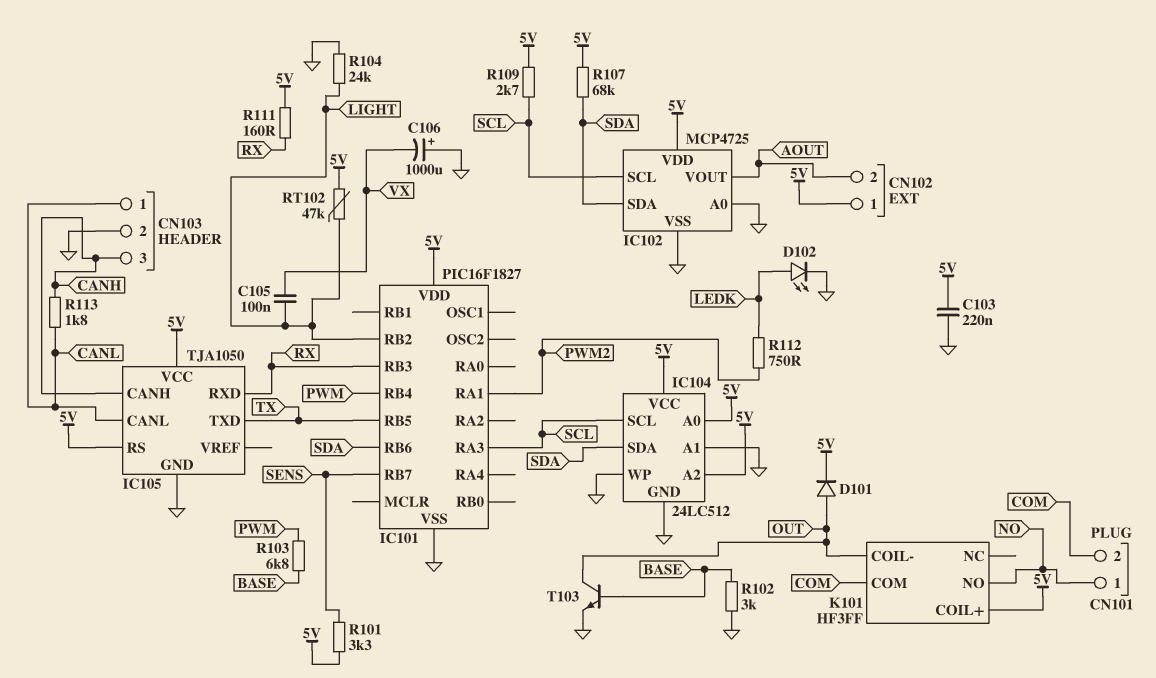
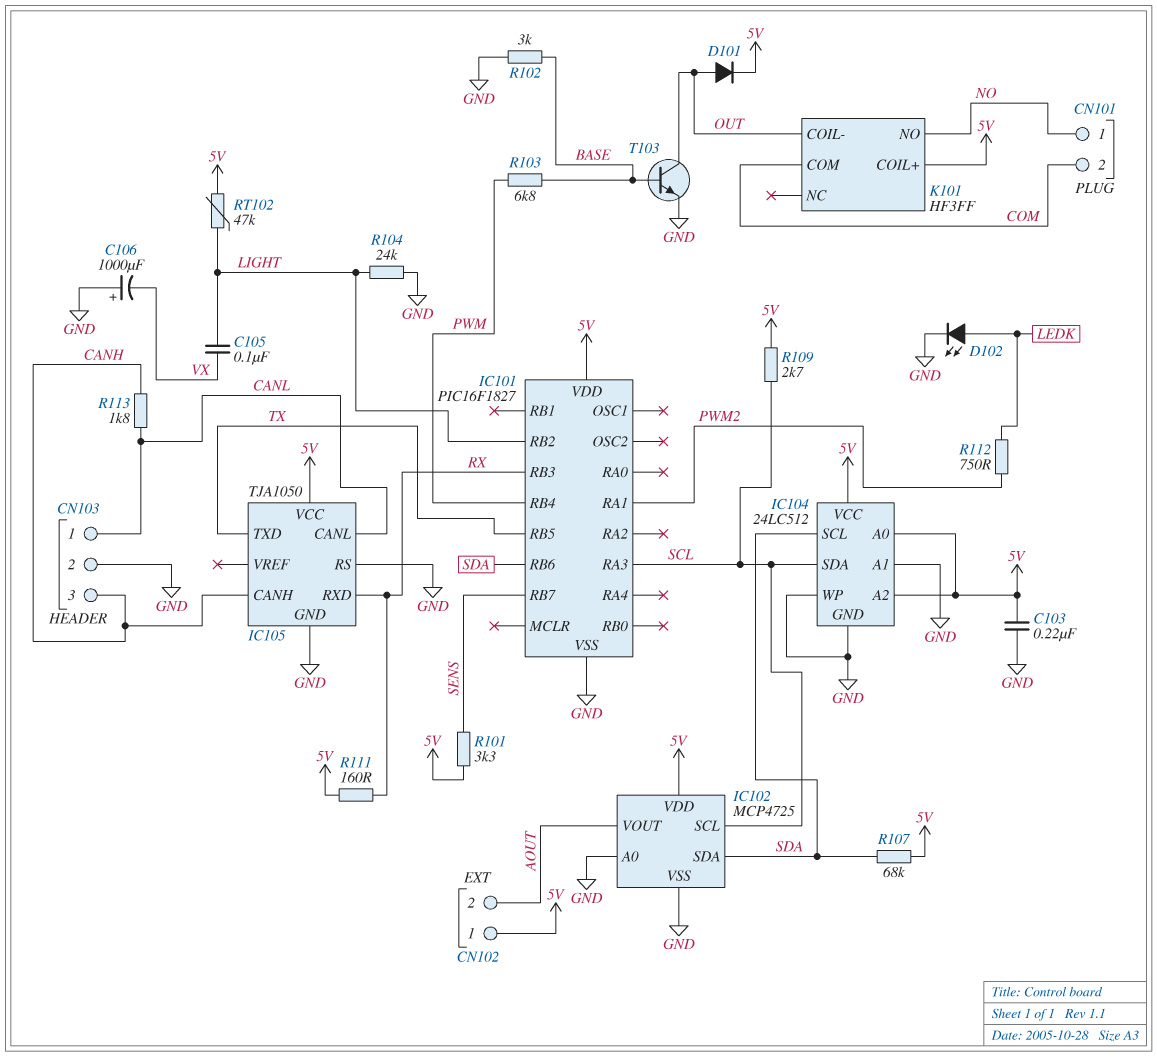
IC104 pin SCL: SCL -> SDA
IC104 pin SDA: SDA -> SCL
IC105 pin RS: 5V -> GND

